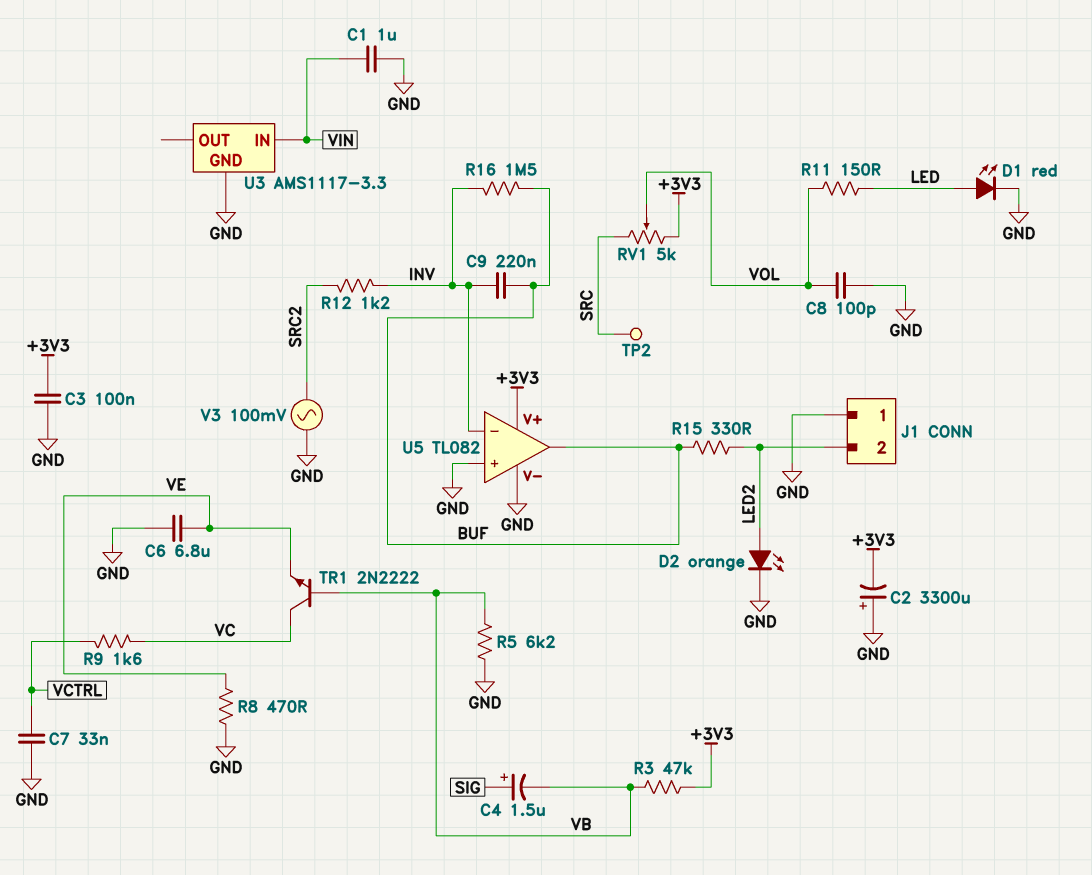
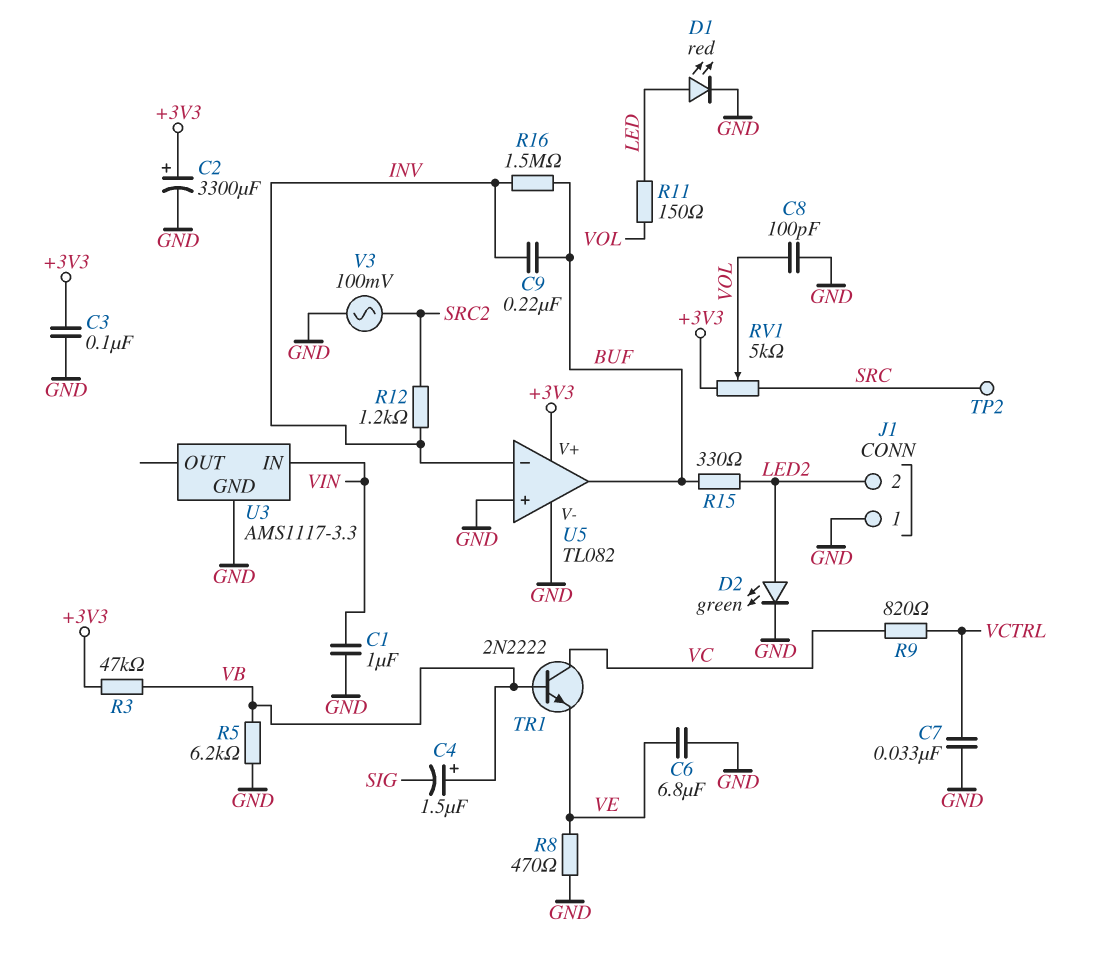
C2: 3300uF (plus GND, minus +3V3) -> 3300uF (plus +3V3, minus GND)
C4: 1.5uF (plus SIG, minus VB) -> 1.5uF (plus VB, minus SIG)
D2: LED orange (A LED2, K GND) -> LED green (A LED2, K GND)
R9: 1.6k (VC, VCTRL) -> 820 (VC, VCTRL)

